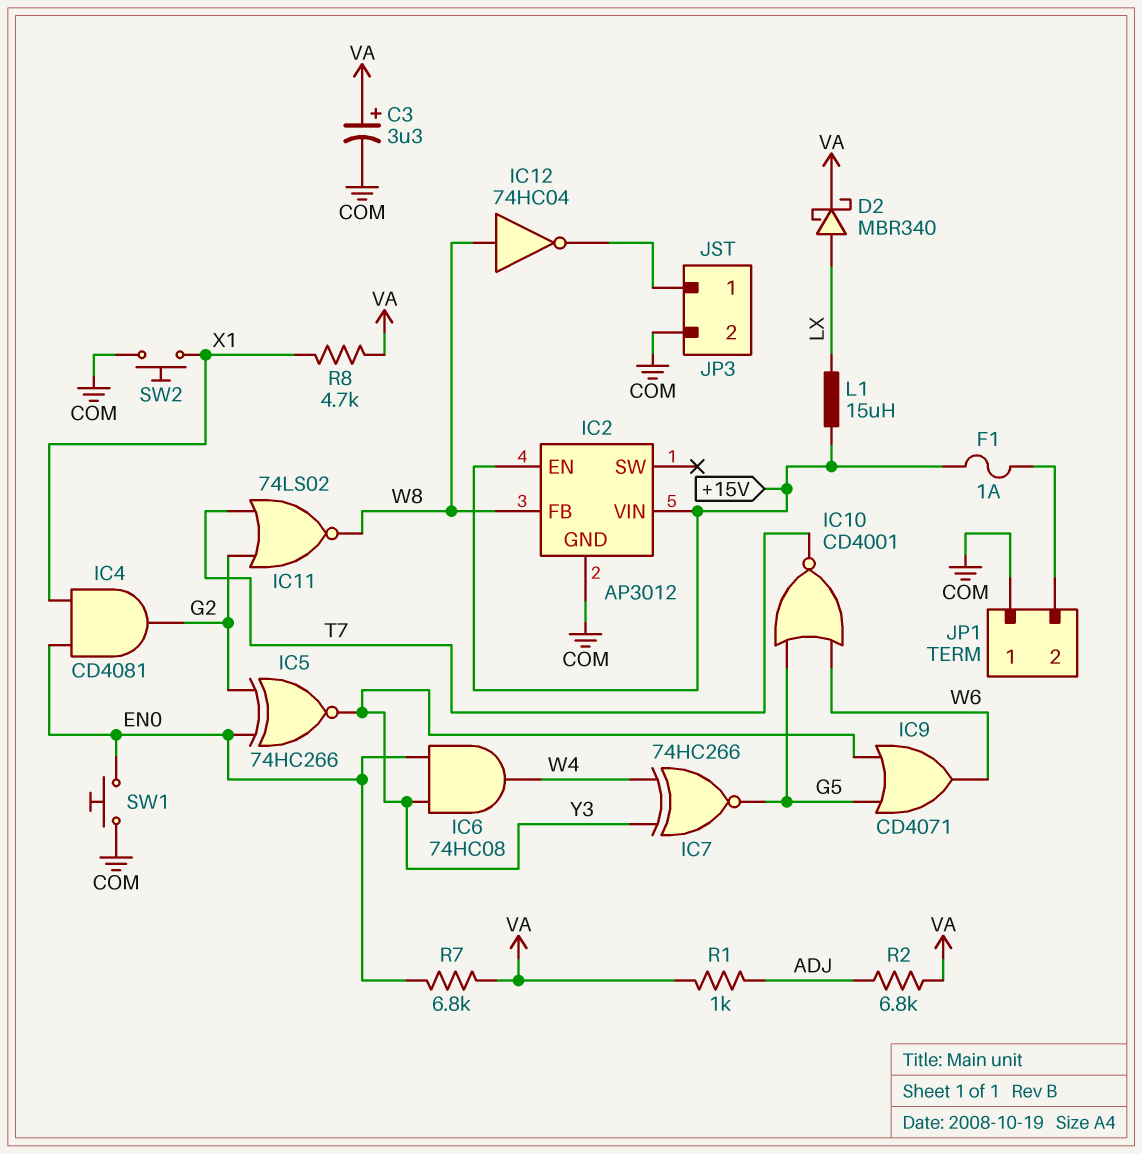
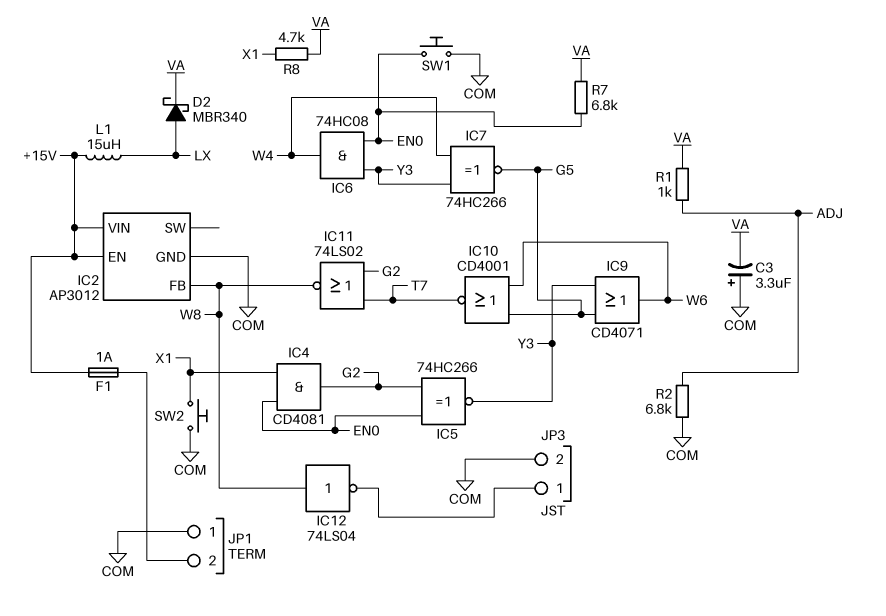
C3: 3.3uF (plus VA, minus COM) -> 3.3uF (plus COM, minus VA)
IC12: NOT 74HC04 (in W8, out JP3/1) -> NOT 74LS04 (in W8, out JP3/1)
R2: 6.8k (ADJ, VA) -> 6.8k (ADJ, COM)

